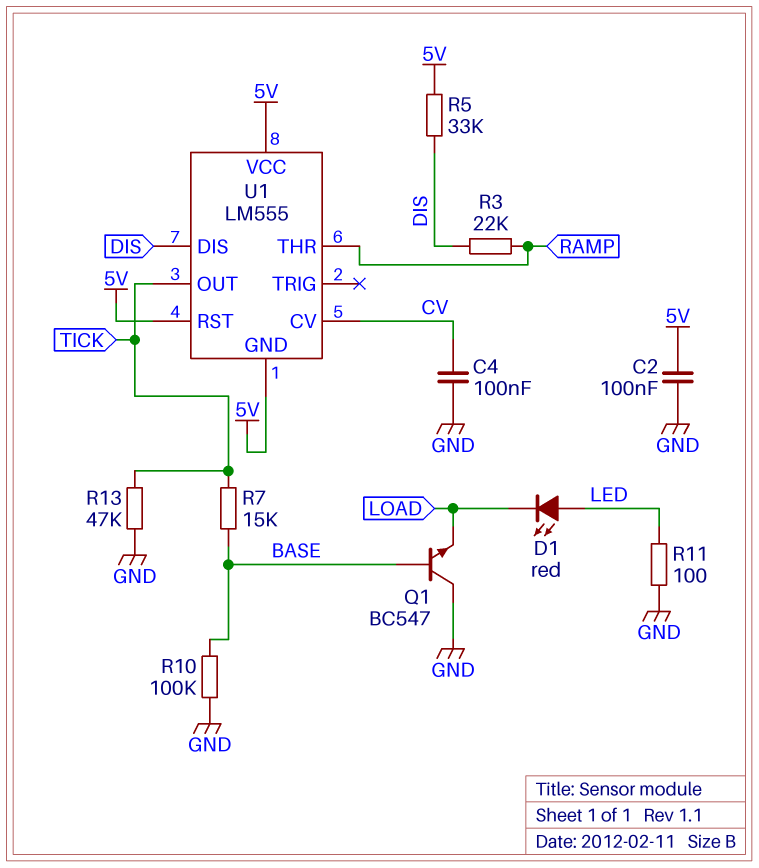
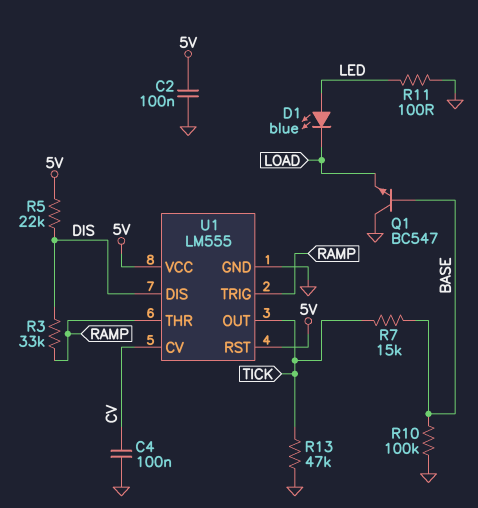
D1: LED red (A LED, K LOAD) -> LED blue (A LED, K LOAD)
R3: 22k (DIS, RAMP) -> 33k (DIS, RAMP)
R5: 33k (5V, DIS) -> 22k (5V, DIS)
U1 pin GND: 5V -> GND
U1 pin TRIG: none -> RAMP

